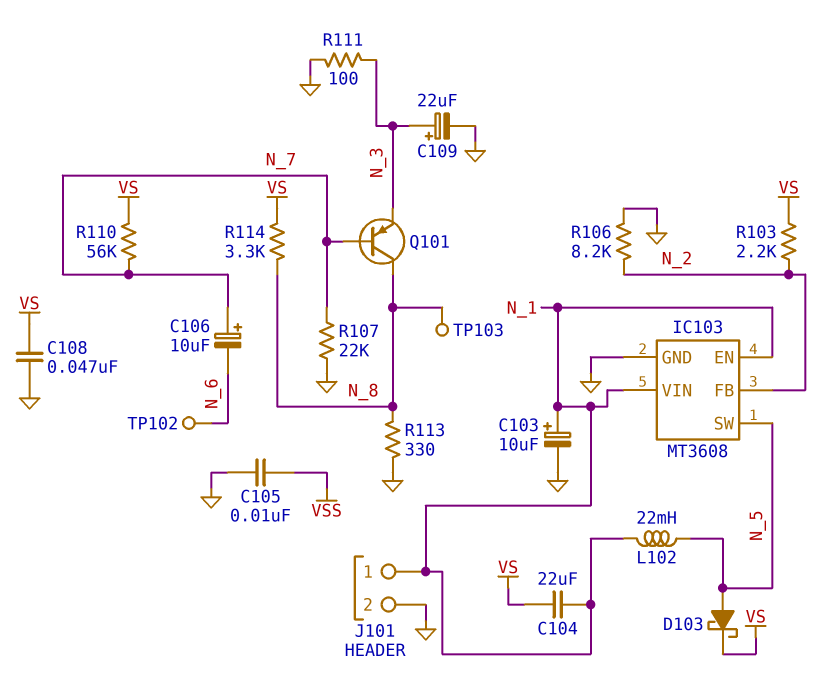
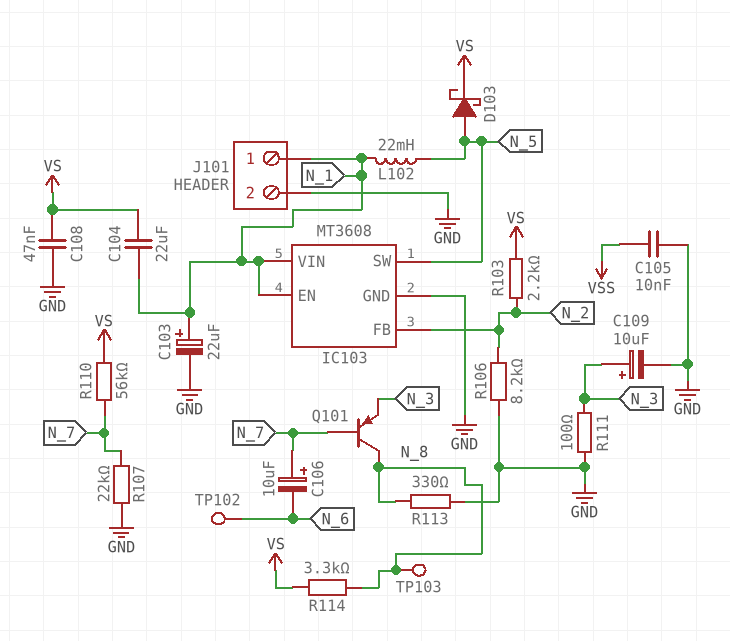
C103: 10uF (plus N_1, minus GND) -> 22uF (plus N_1, minus GND)
C109: 22uF (plus N_3, minus GND) -> 10uF (plus N_3, minus GND)

